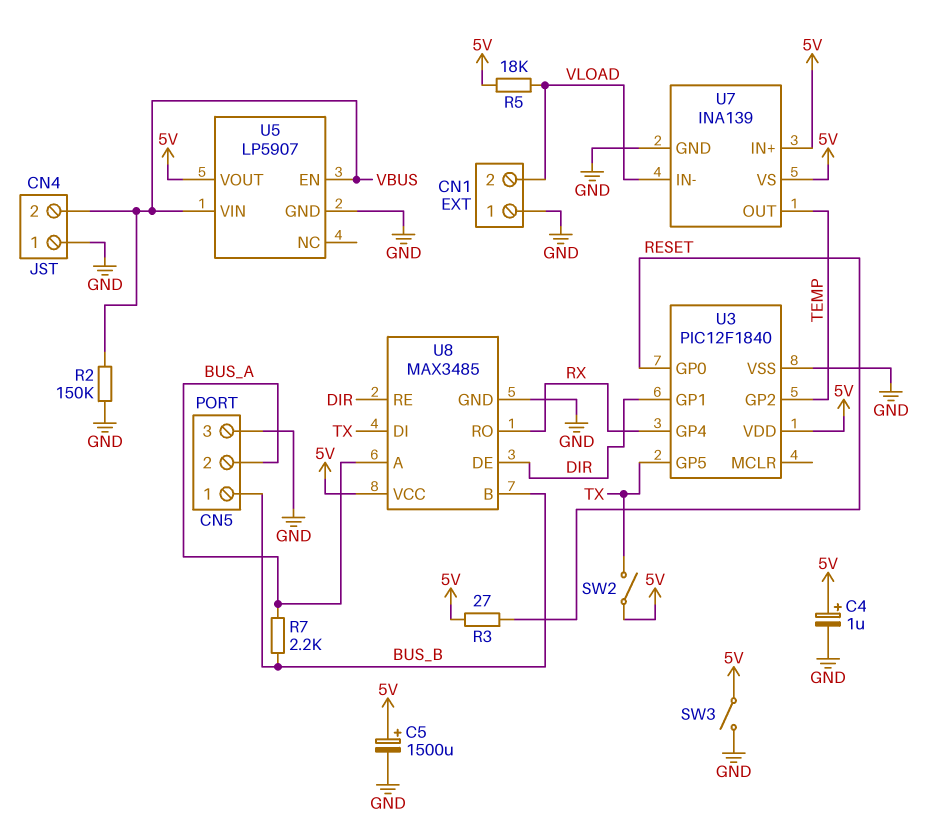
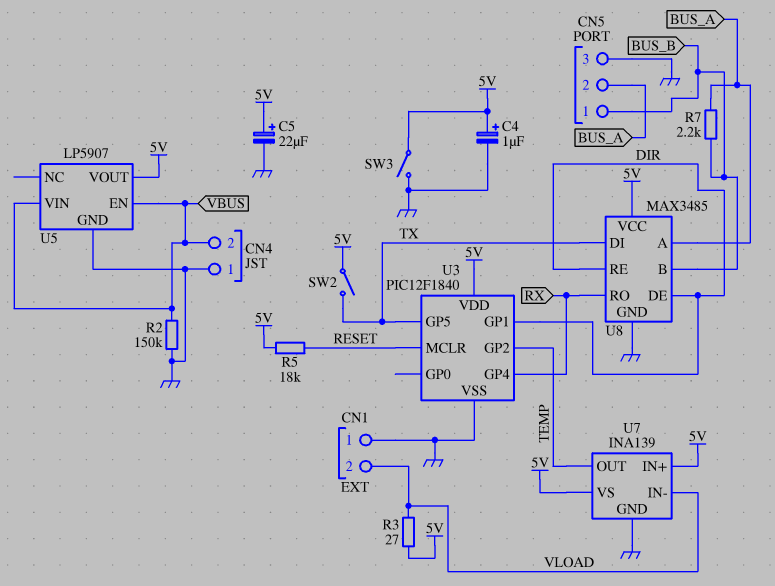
C5: 1500uF (plus 5V, minus GND) -> 22uF (plus 5V, minus GND)
R3: 27 (5V, RESET) -> 27 (5V, VLOAD)
R5: 18k (5V, VLOAD) -> 18k (5V, RESET)
U3 pin GP0: RESET -> none
U3 pin MCLR: none -> RESET

